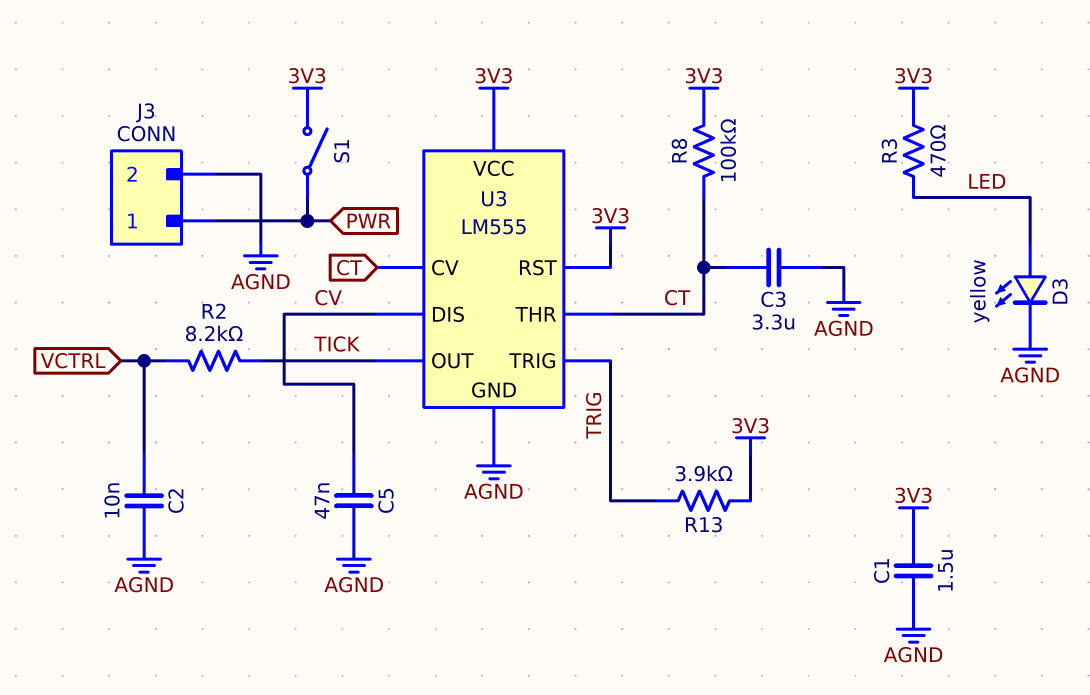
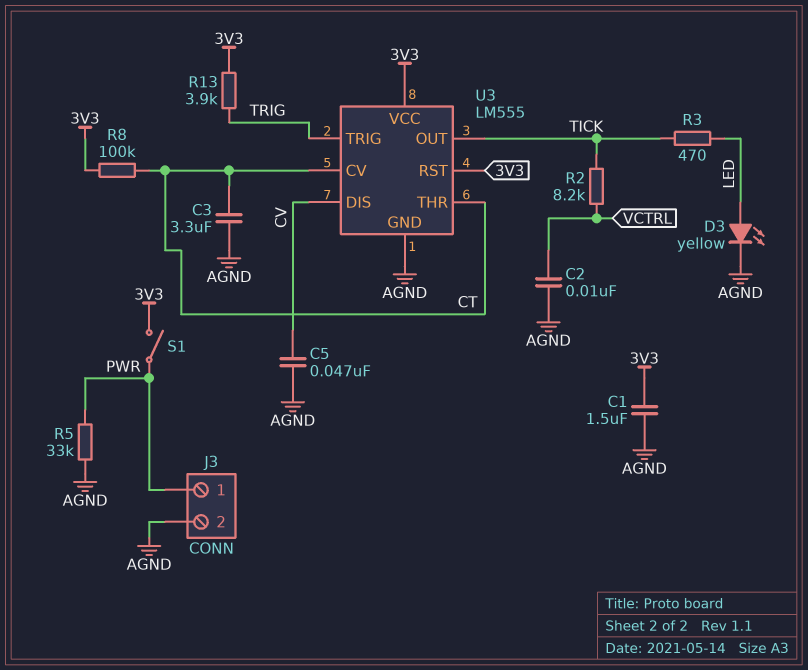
R3: 470 (3V3, LED) -> 470 (LED, TICK)
R5: none -> 33k (AGND, PWR)

